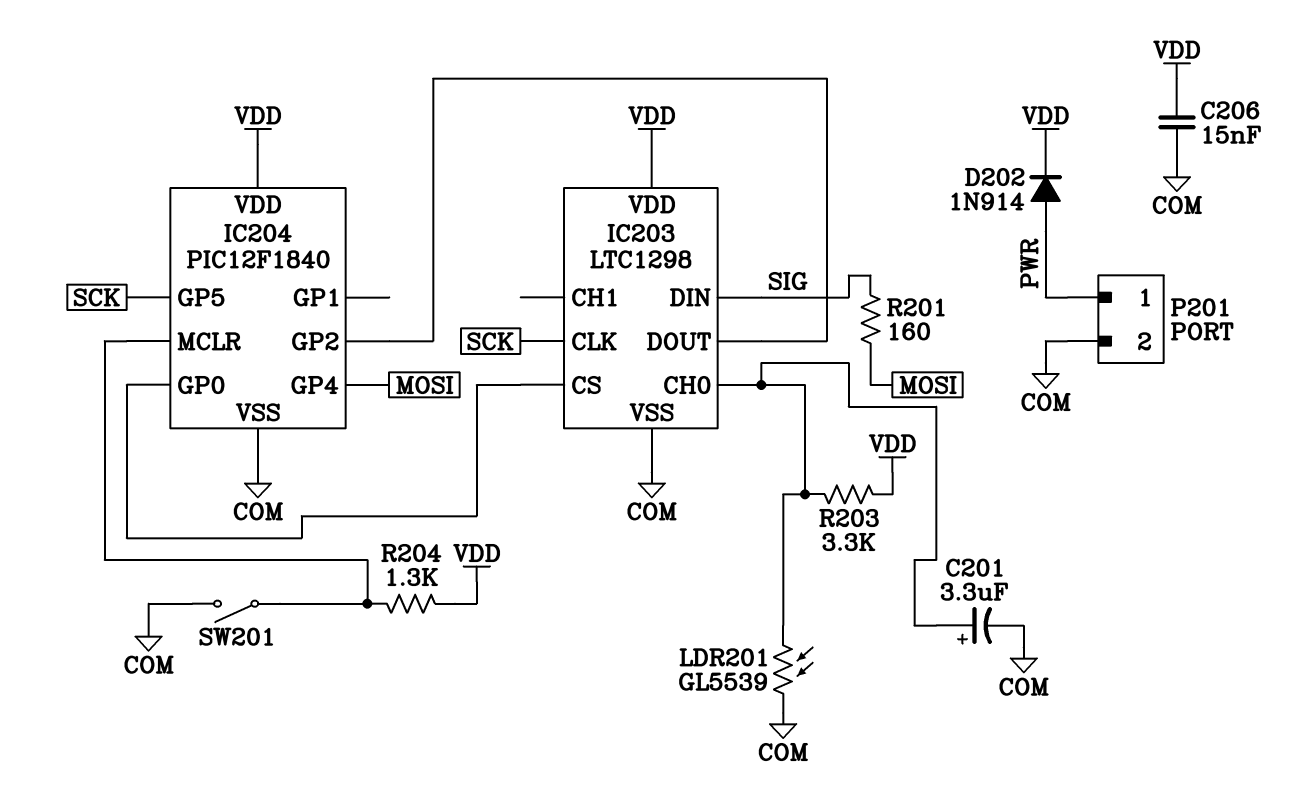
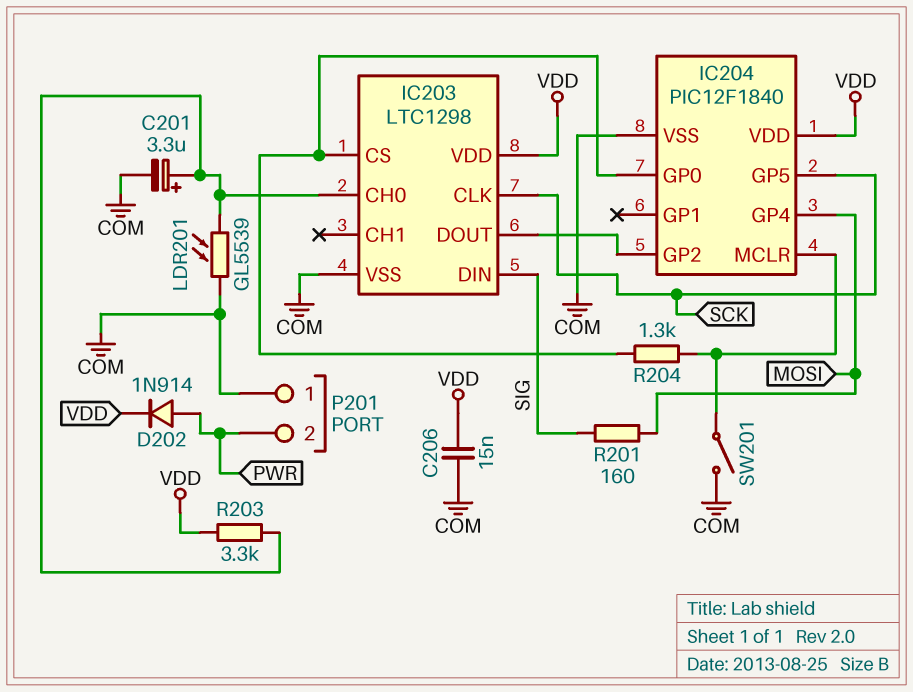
P201 pin 1: PWR -> COM
P201 pin 2: COM -> PWR
R204: 1.3k (IC204/MCLR, VDD) -> 1.3k (IC203/CS, IC204/MCLR)

